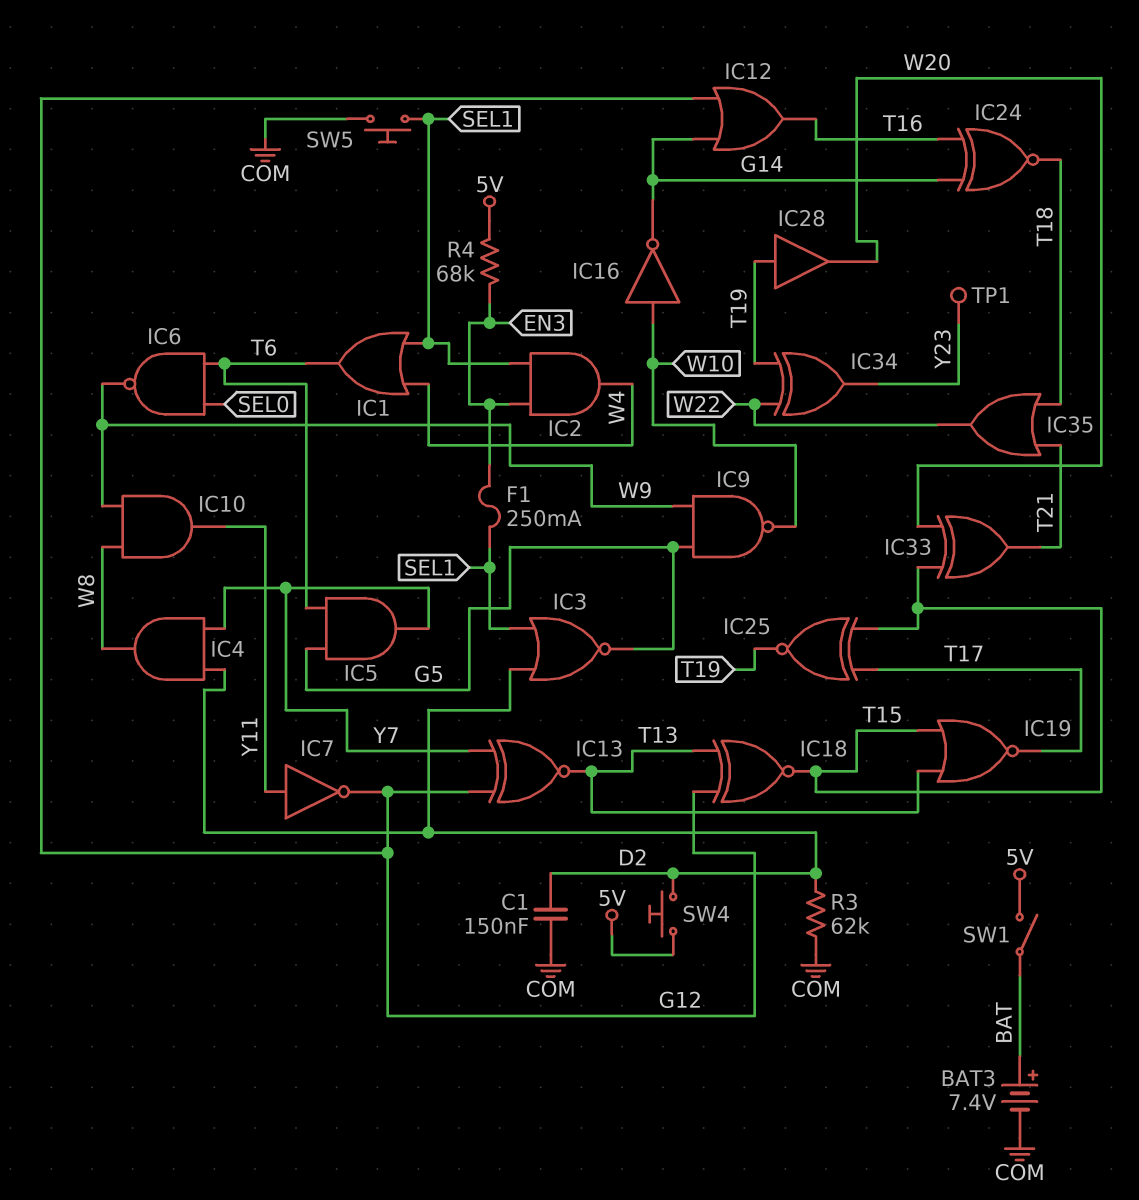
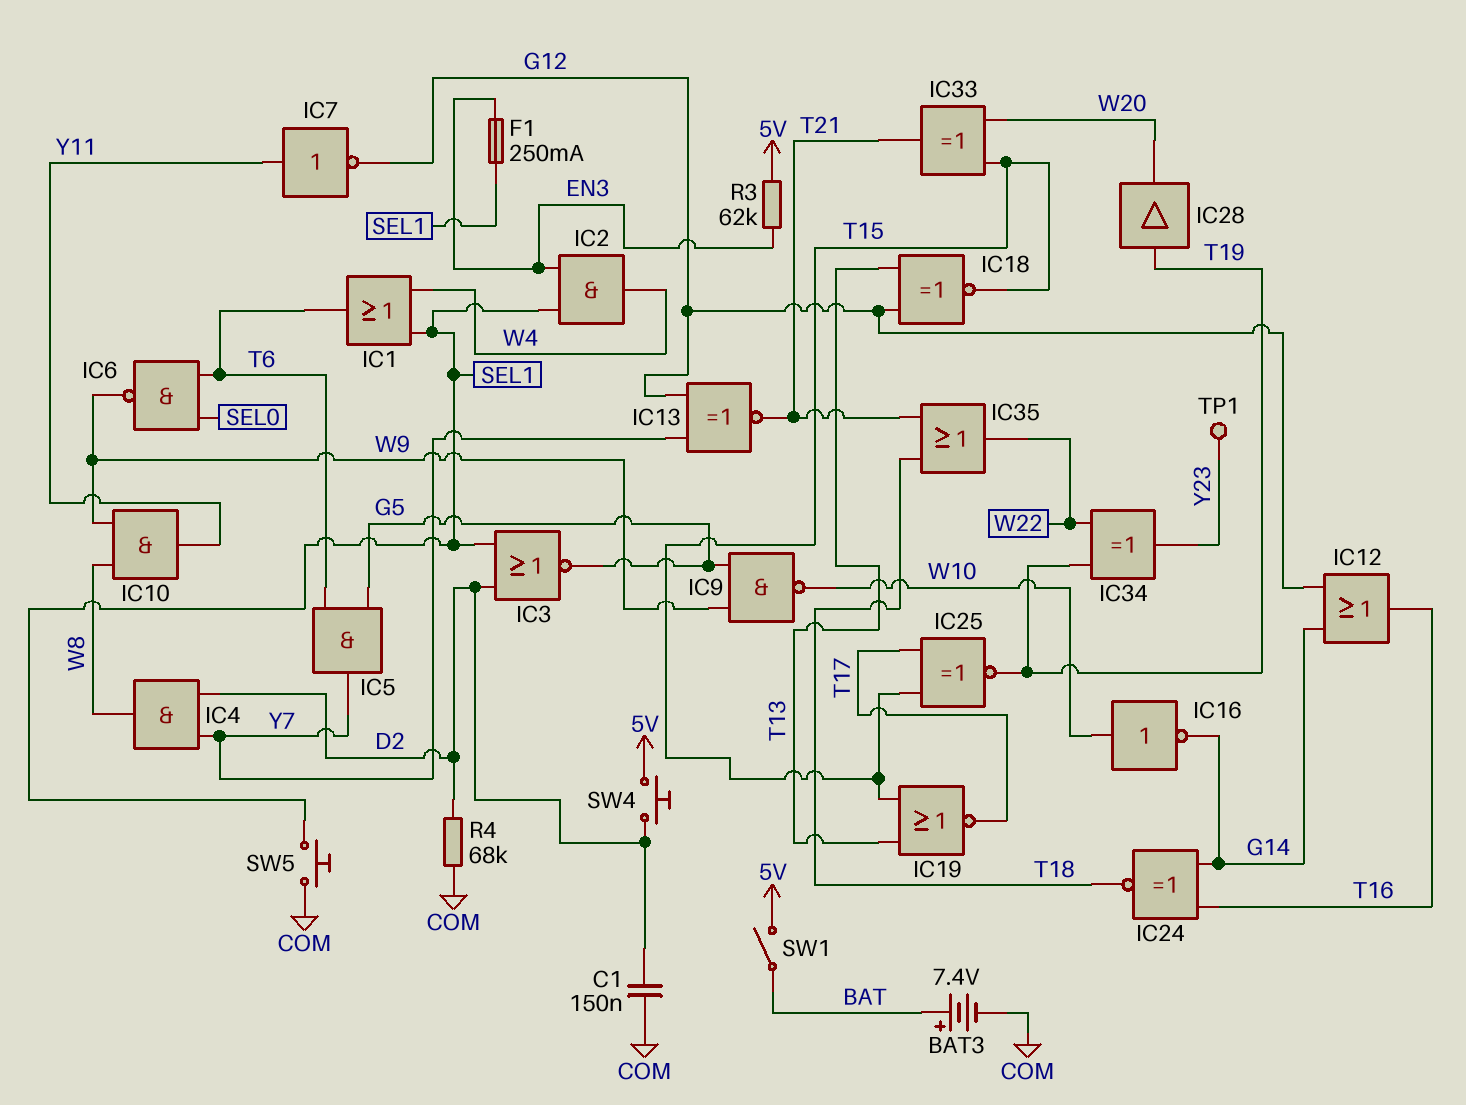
IC13: XNOR (in G12, in Y7, out T13) -> XNOR (in G12, in Y7, out T21)
R3: 62k (COM, D2) -> 62k (5V, EN3)
R4: 68k (5V, EN3) -> 68k (COM, D2)

